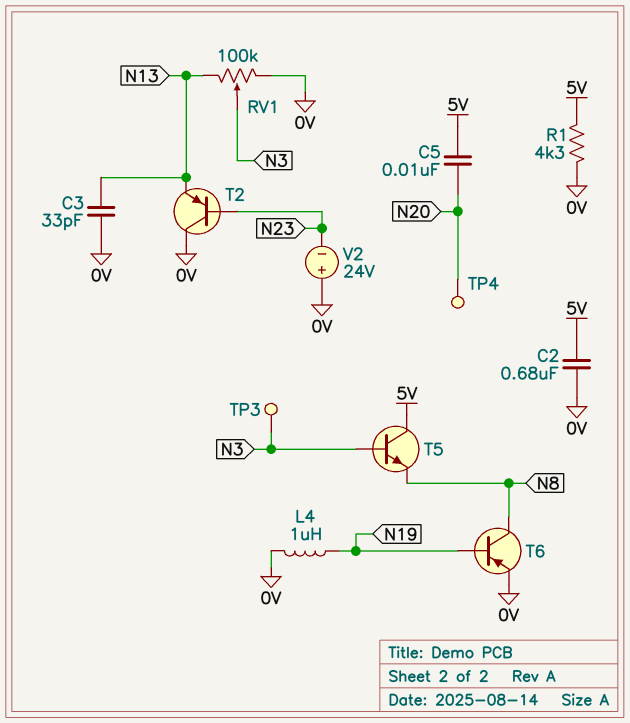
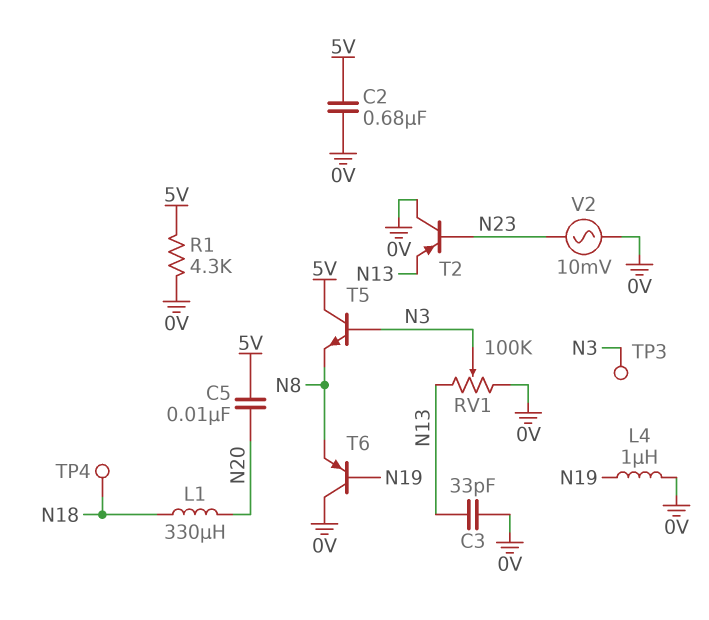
L1: none -> 330uH (N18, N20)
T6: PNP (B N19, C N8, E 0V) -> PNP (B N19, C 0V, E N8)
TP4: test point (N20) -> test point (N18)
V2: 24V (plus 0V, minus N23) -> AC 10mV (0V, N23)

